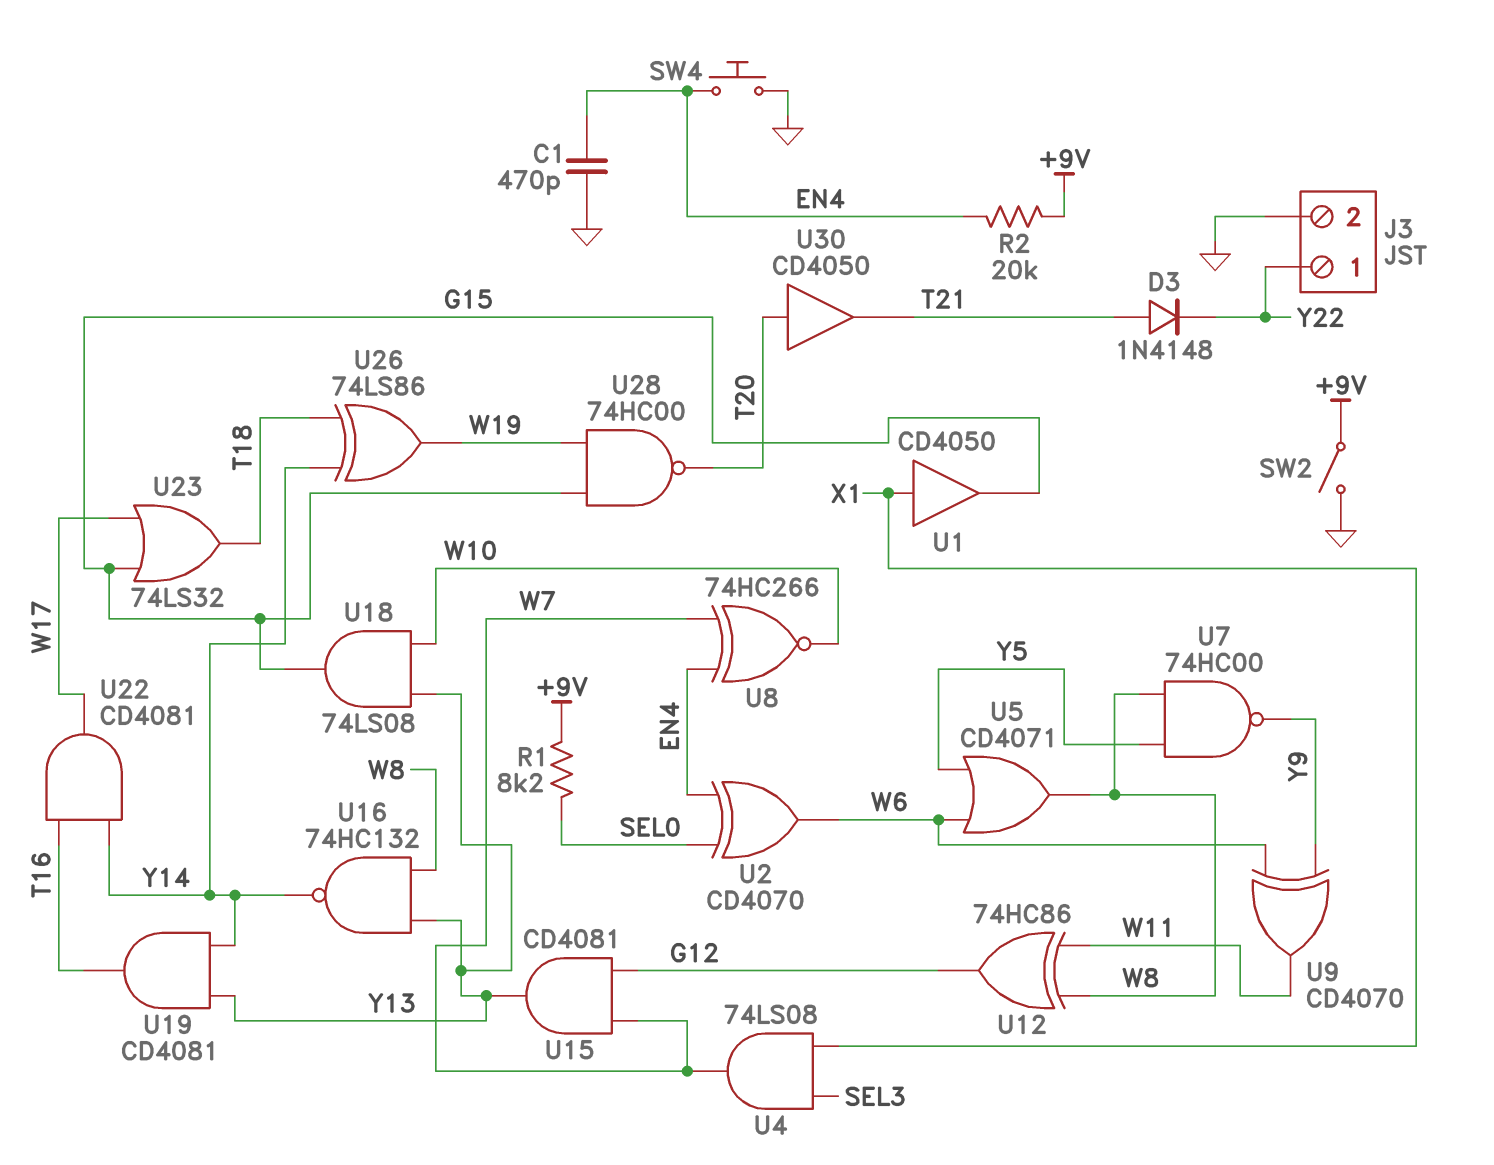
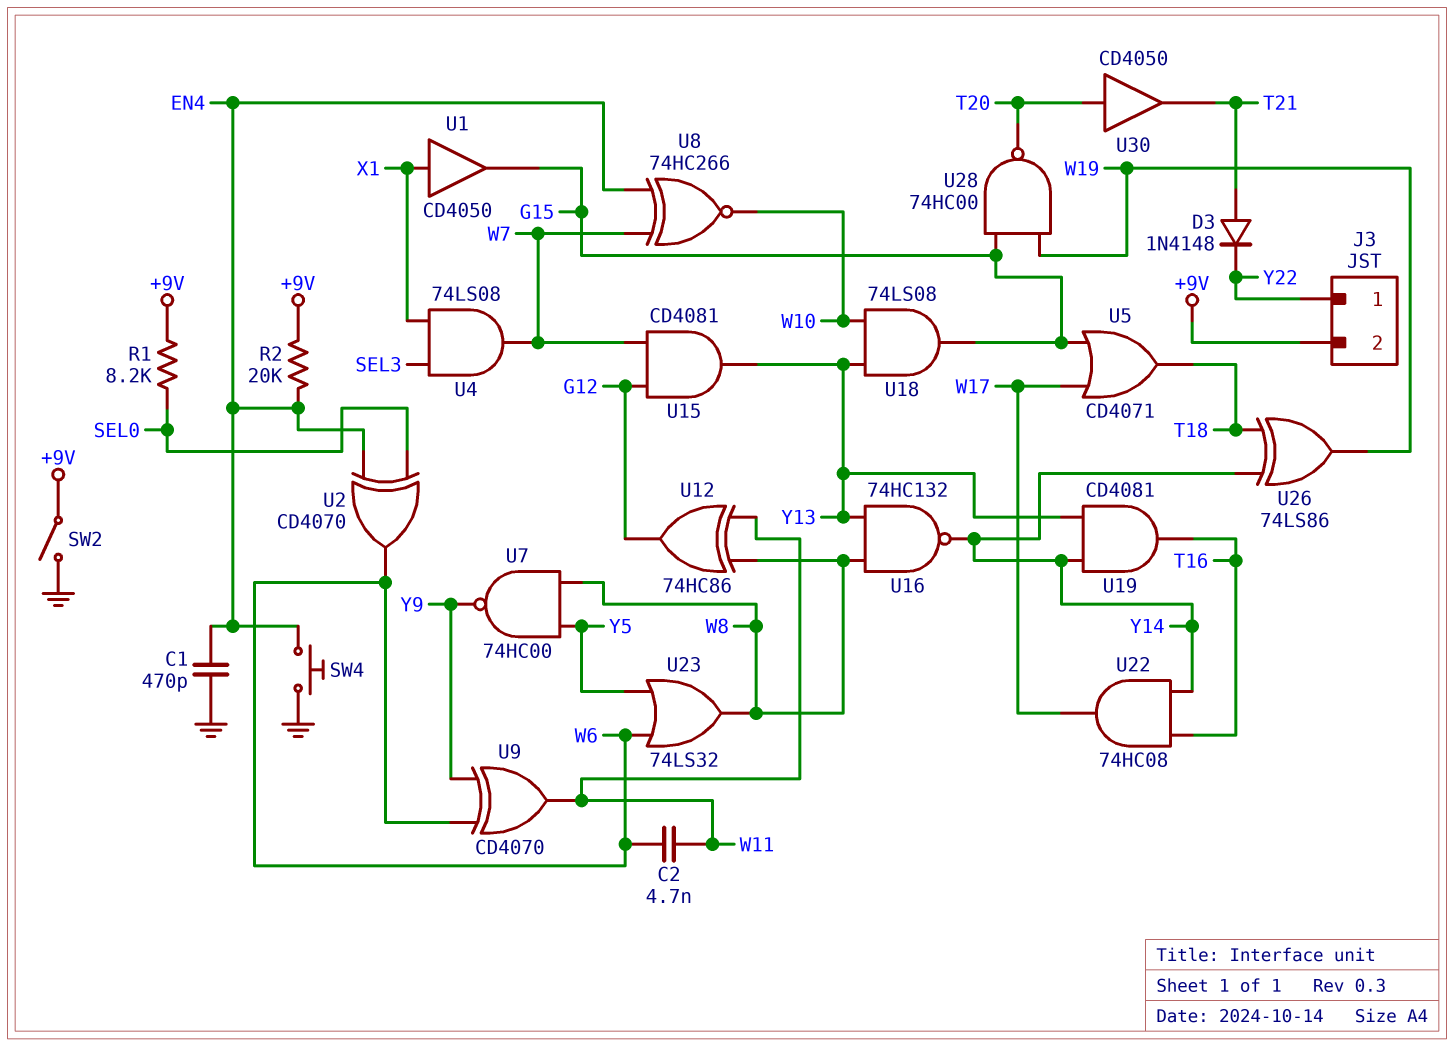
C2: none -> 4.7nF (W6, W11)
J3 pin 2: GND -> +9V
U5: OR CD4071 (in W6, in Y5, out W8) -> OR CD4071 (in G15, in W17, out T18)
U22: AND CD4081 (in T16, in Y14, out W17) -> AND 74HC08 (in T16, in Y14, out W17)
U23: OR 74LS32 (in G15, in W17, out T18) -> OR 74LS32 (in W6, in Y5, out W8)

